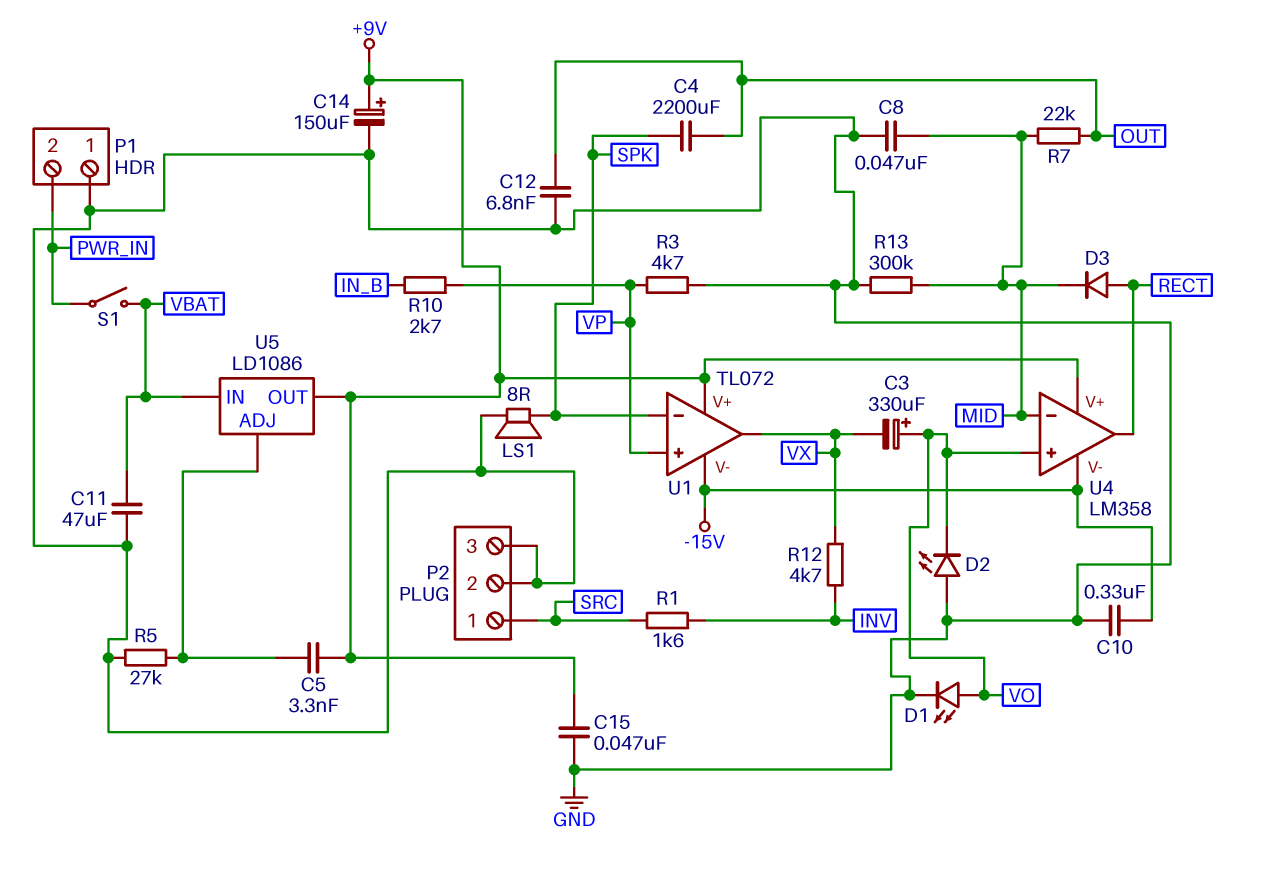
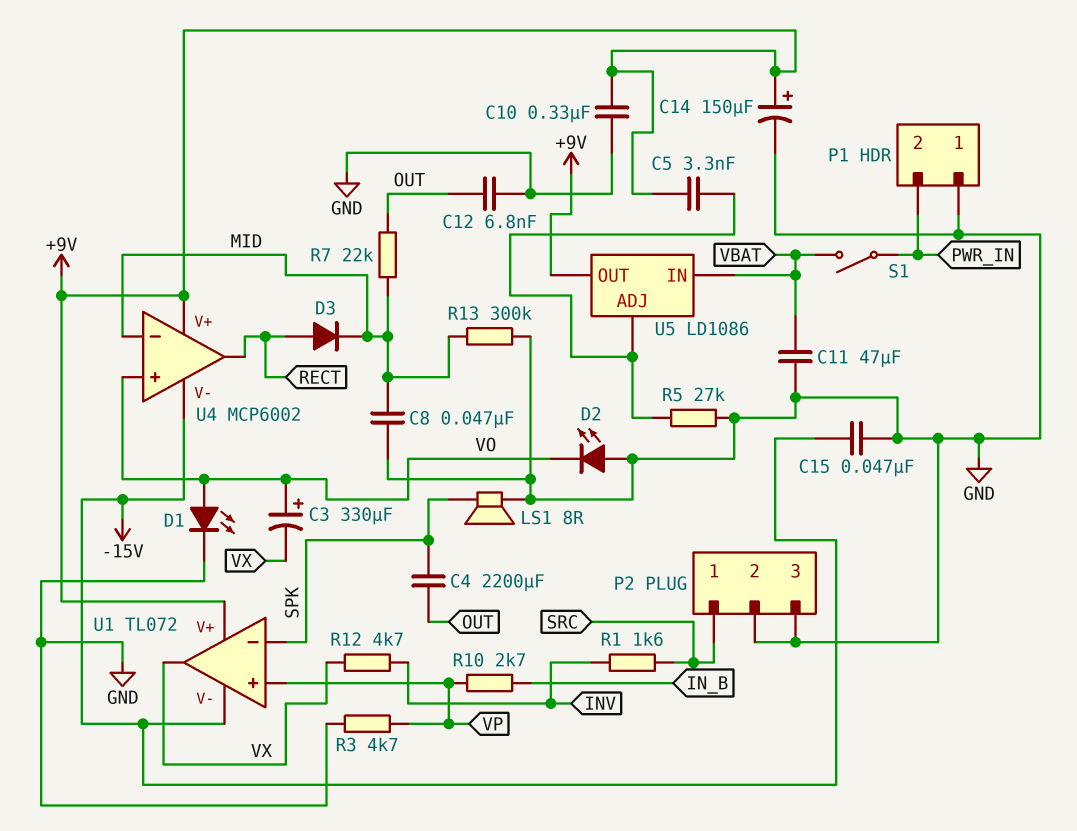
C10: 330nF (-15V, GND) -> 330nF (+9V, GND)
C15: 47nF (+9V, GND) -> 47nF (-15V, GND)
U4: LM358 -> MCP6002

